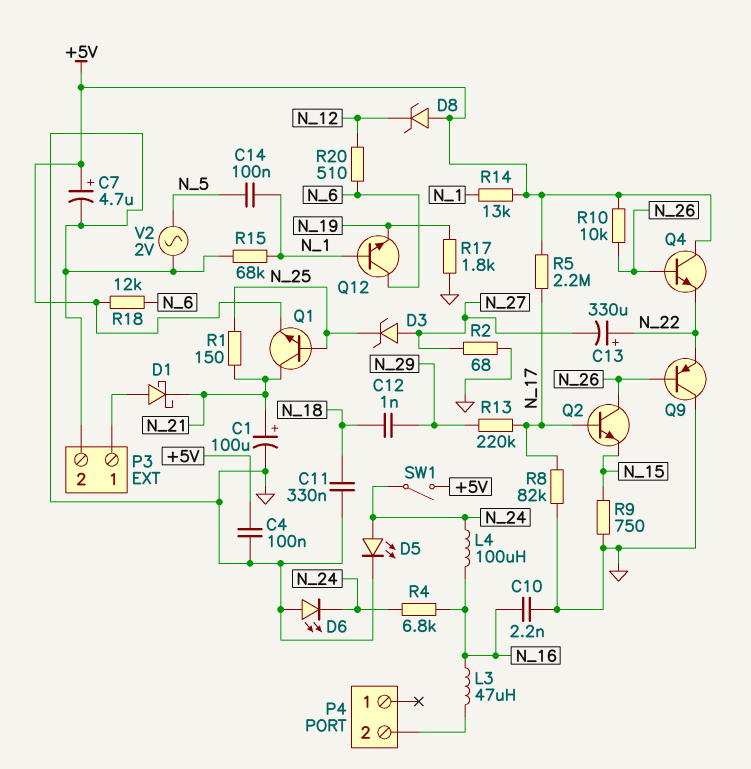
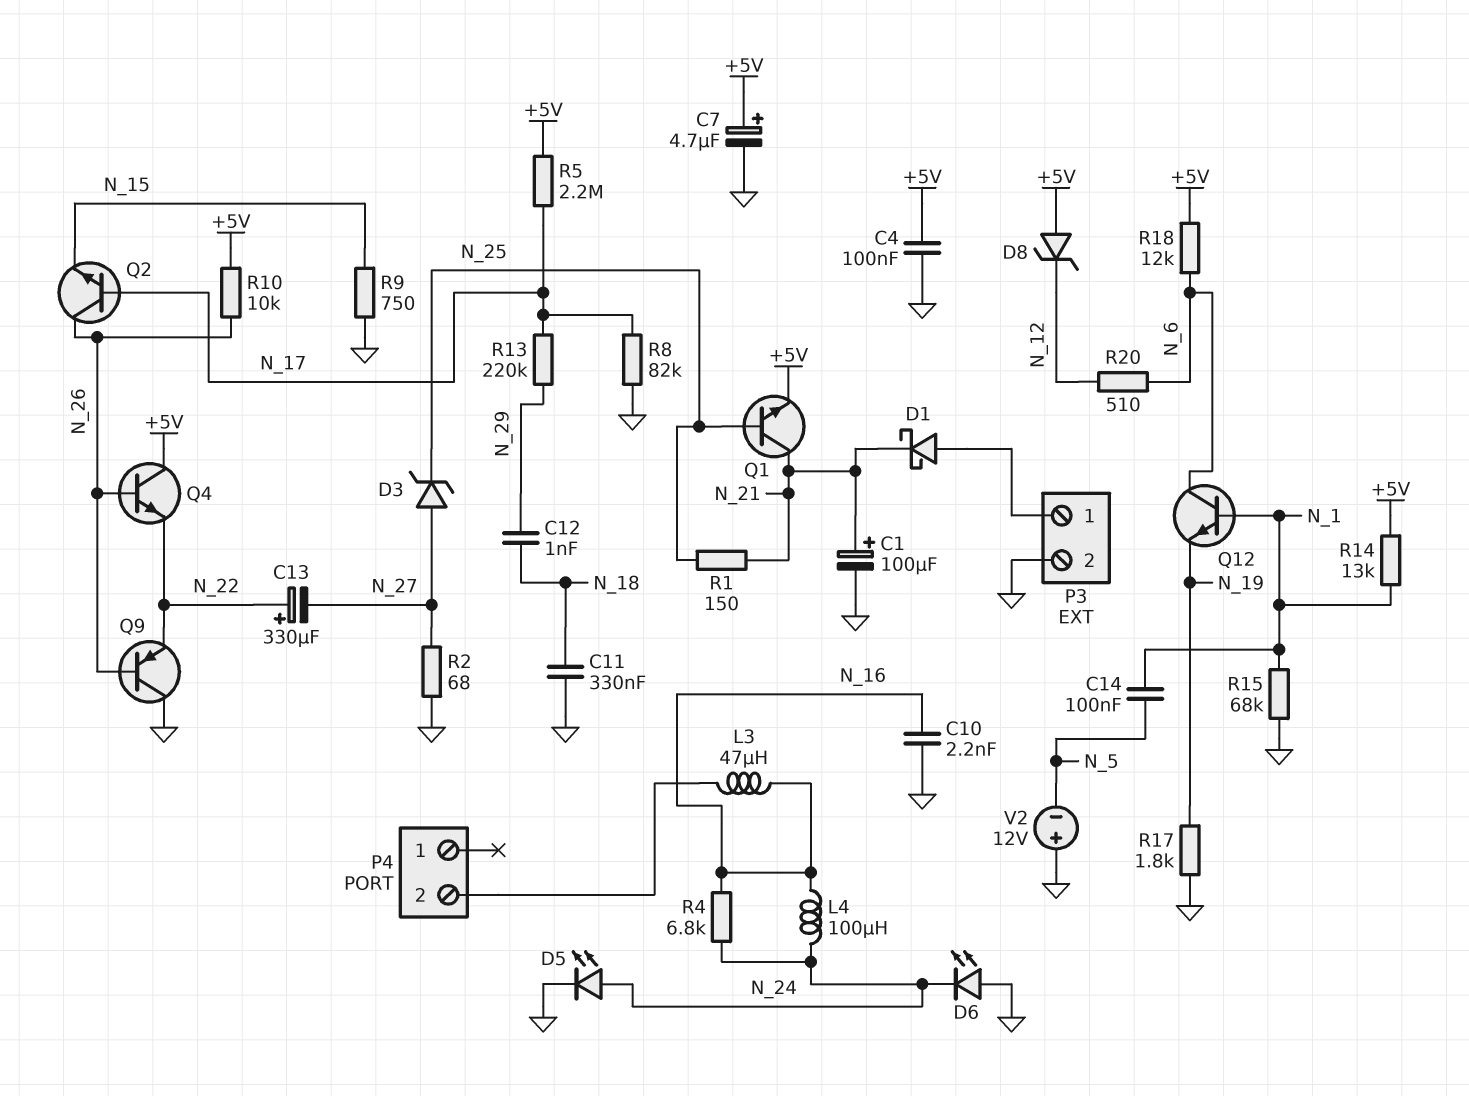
SW1: switch (+5V, N_24) -> none
V2: AC 2V (GND, N_5) -> 12V (plus GND, minus N_5)

